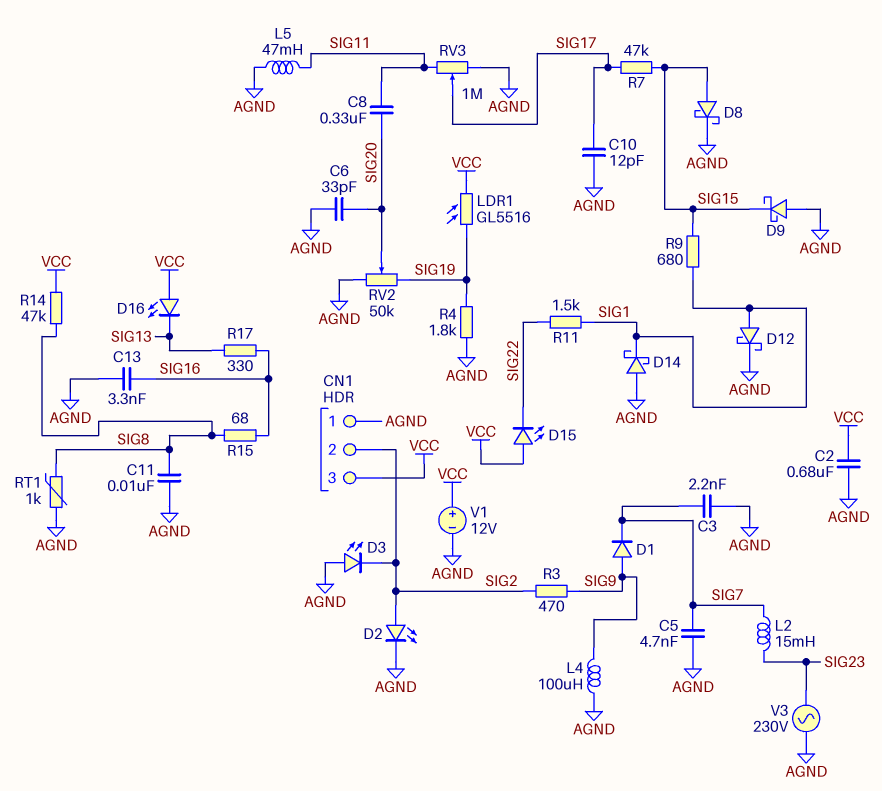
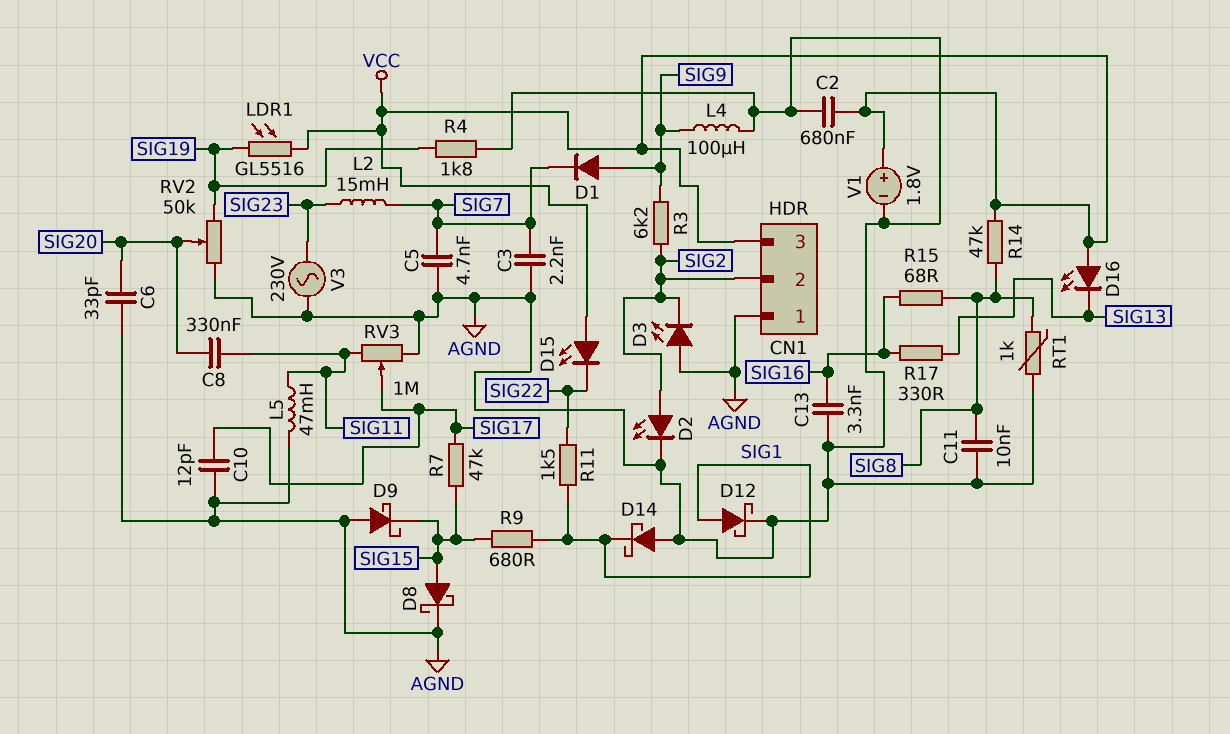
R3: 470 (SIG2, SIG9) -> 6.2k (SIG2, SIG9)
V1: 12V (plus VCC, minus AGND) -> 1.8V (plus VCC, minus AGND)

